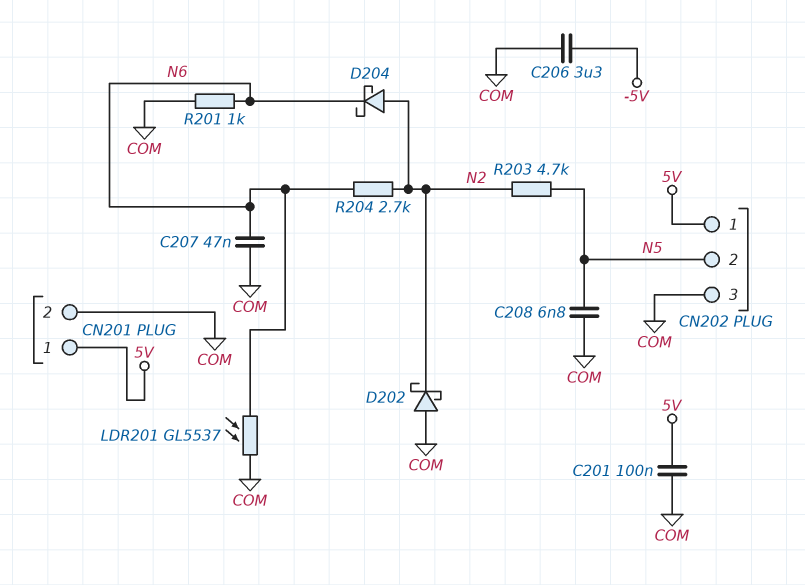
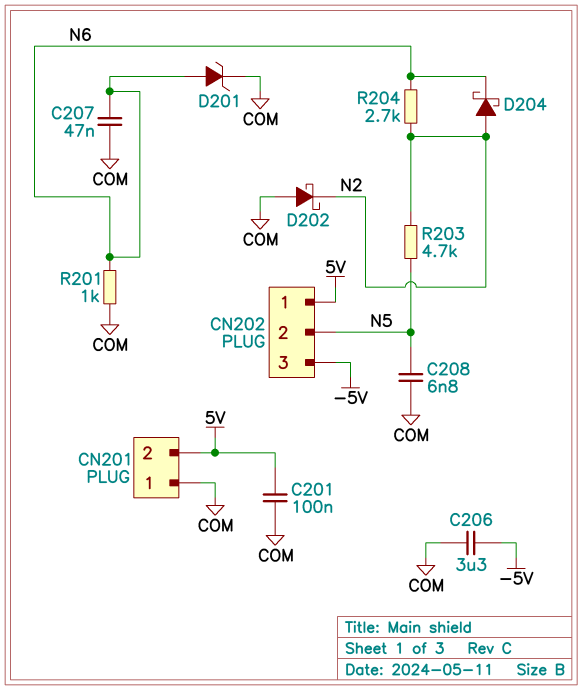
CN201 pin 1: 5V -> COM
CN201 pin 2: COM -> 5V
CN202 pin 3: COM -> -5V
D201: none -> zener (A N6, K COM)
LDR201: GL5537 (COM, N6) -> none

